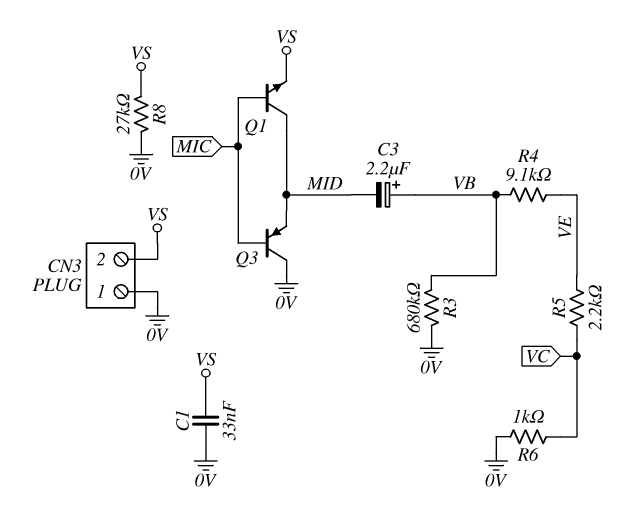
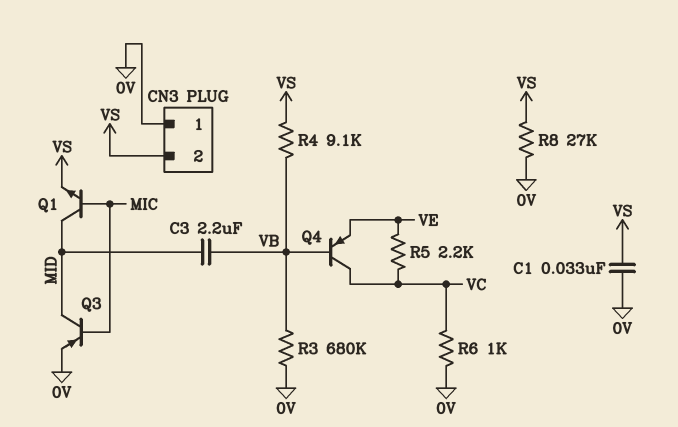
C3: 2.2uF (plus VB, minus MID) -> 2.2uF (MID, VB)
Q3: PNP (B MIC, C 0V, E MID) -> PNP (B MIC, C MID, E 0V)
Q4: none -> PNP (B VB, C VC, E VE)
R4: 9.1k (VB, VE) -> 9.1k (VB, VS)

